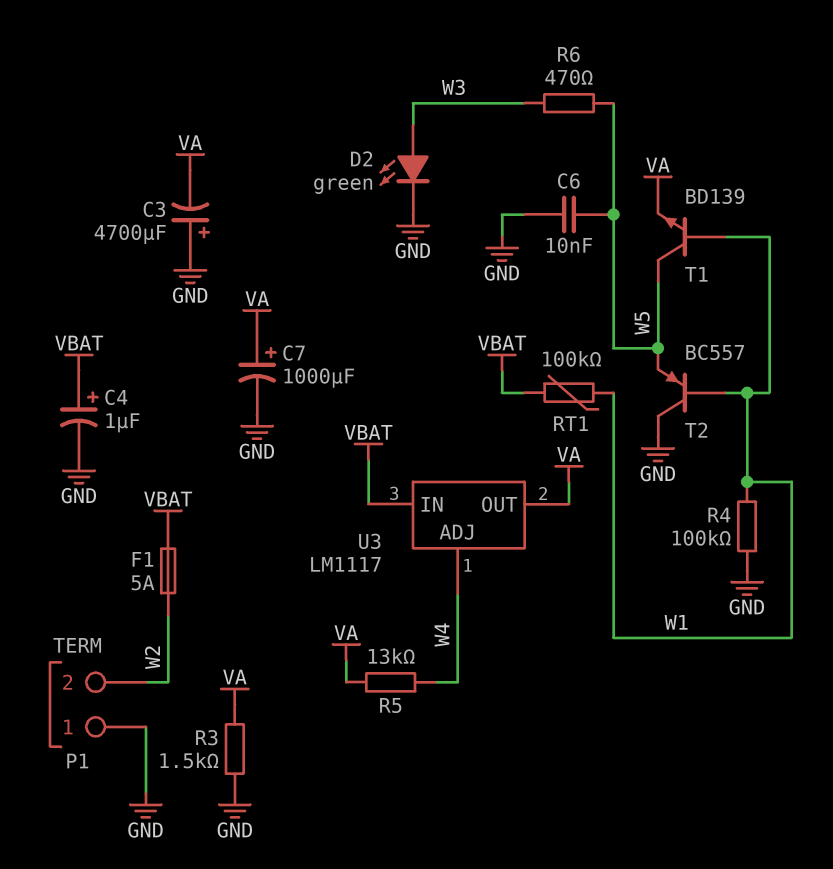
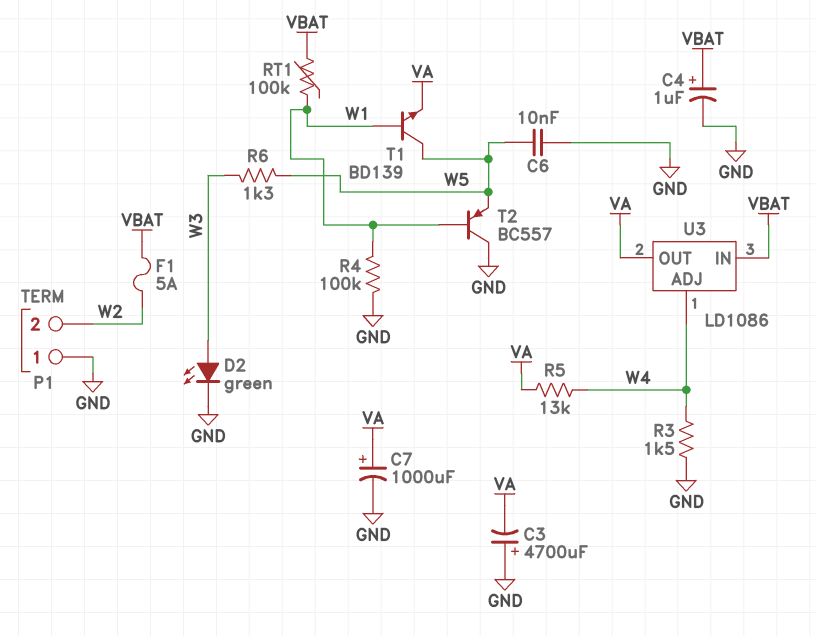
R3: 1.5k (GND, VA) -> 1.5k (GND, W4)
R6: 470 (W3, W5) -> 1.3k (W3, W5)
U3: LM1117 -> LD1086

